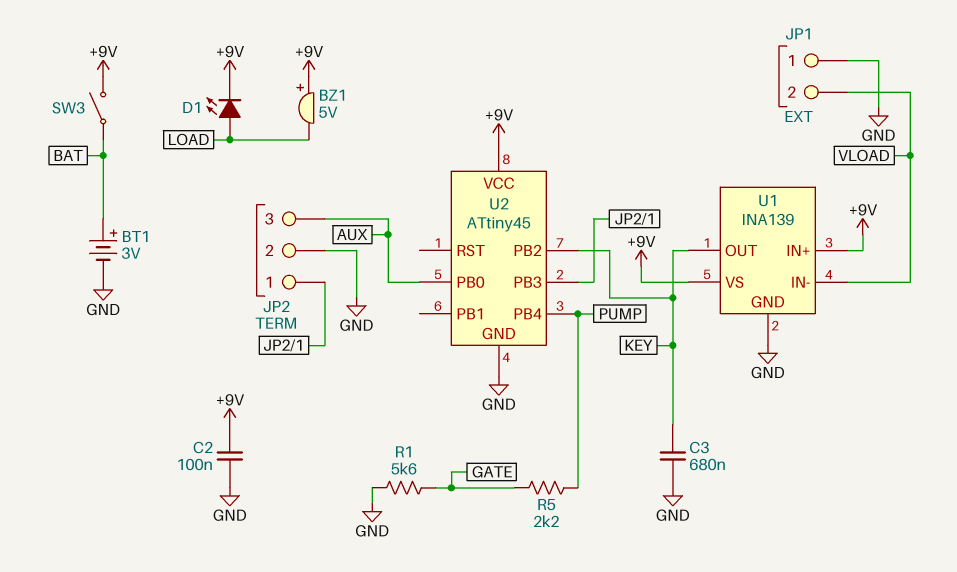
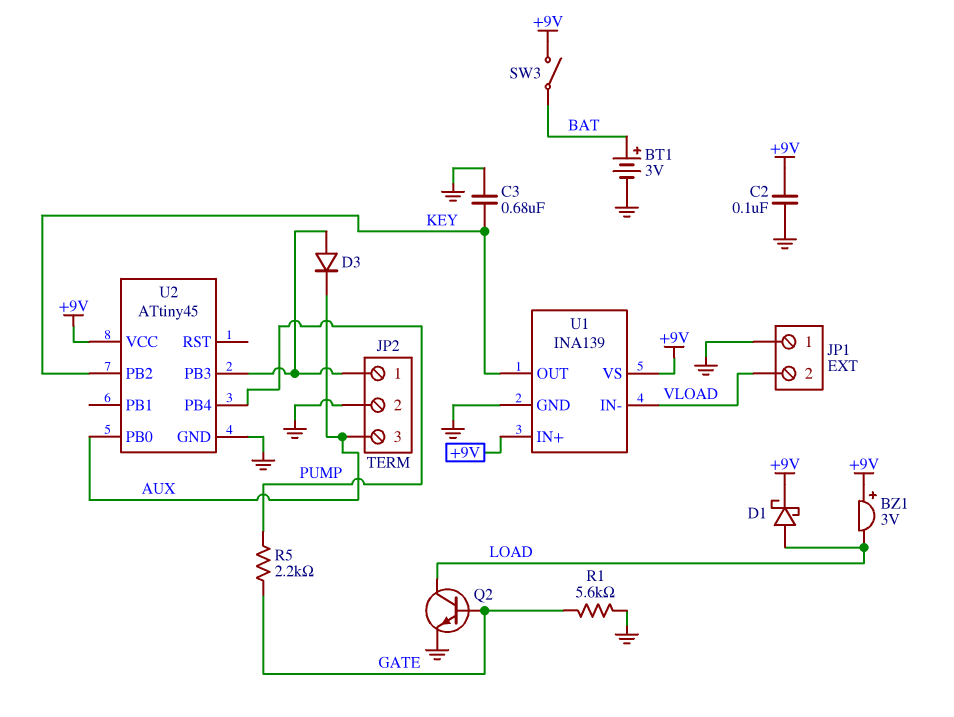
BZ1: buzzer 5V (plus +9V, minus LOAD) -> buzzer 3V (plus +9V, minus LOAD)
D1: LED (A LOAD, K +9V) -> schottky (A LOAD, K +9V)
D3: none -> diode (A JP2/1, K AUX)
Q2: none -> NPN (B GATE, C LOAD, E GND)

